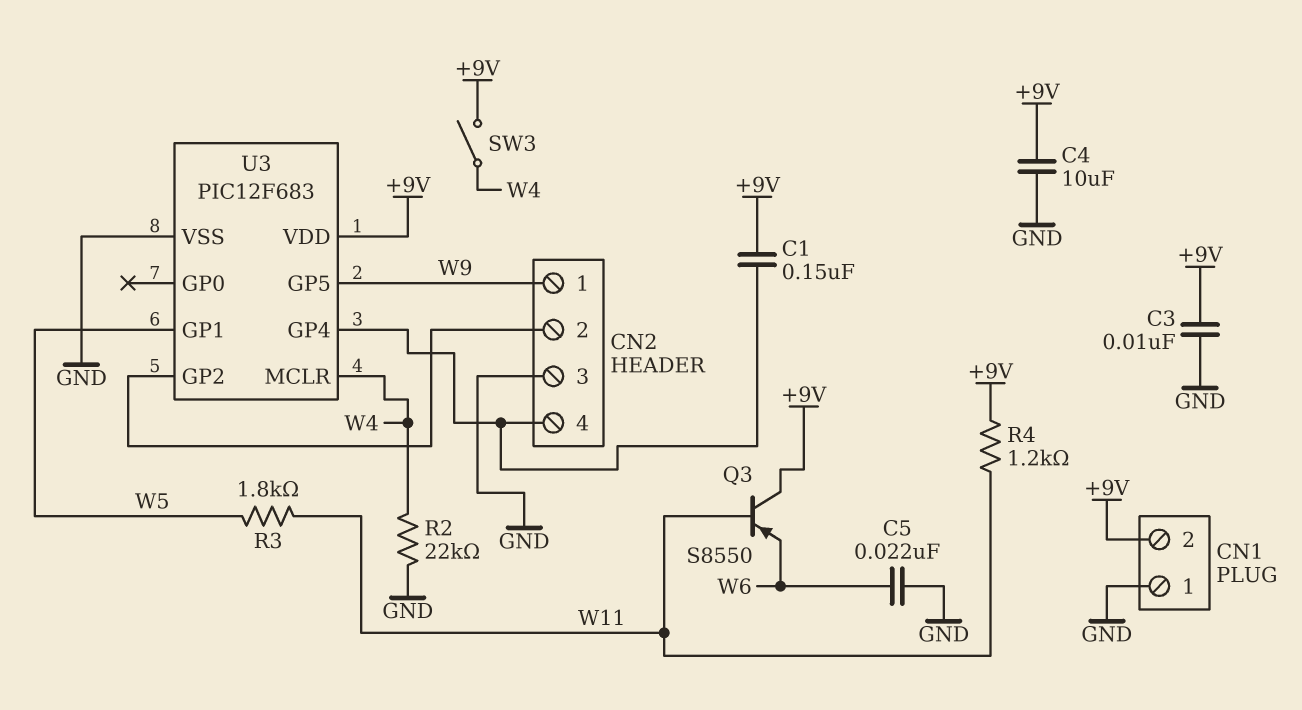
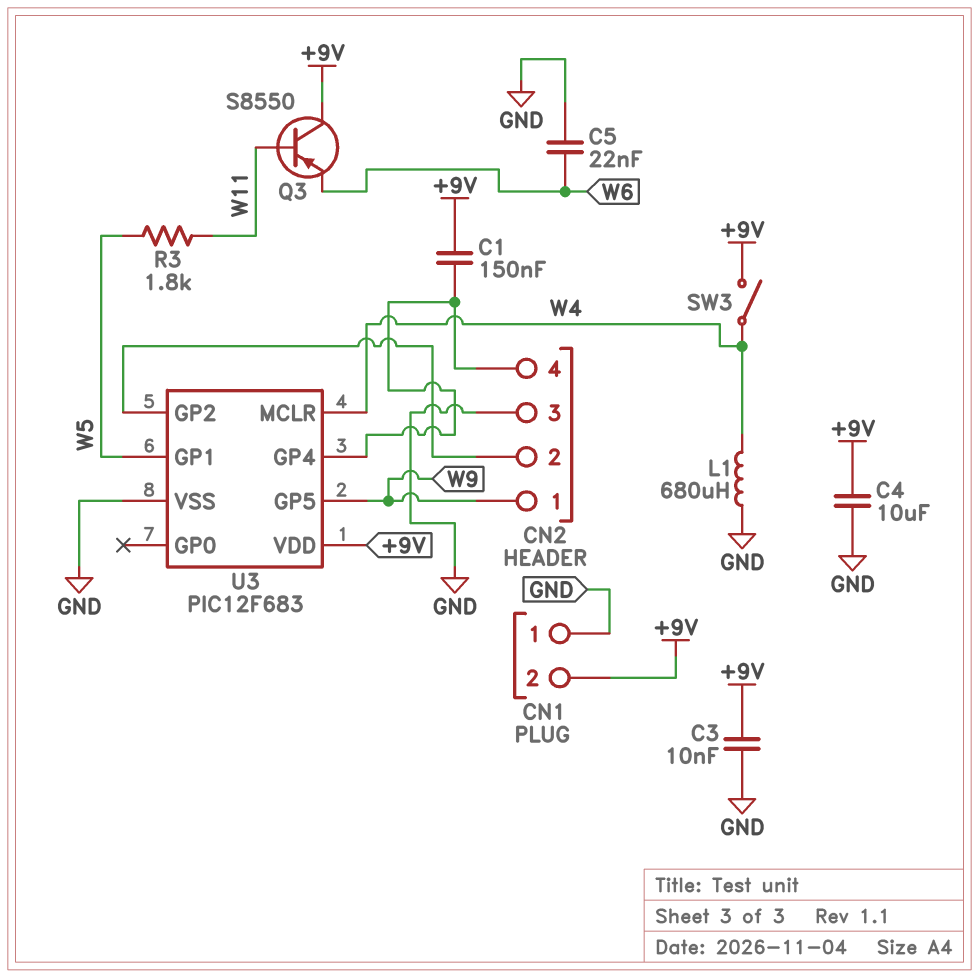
L1: none -> 680uH (GND, W4)
R2: 22k (GND, W4) -> none
R4: 1.2k (+9V, W11) -> none

